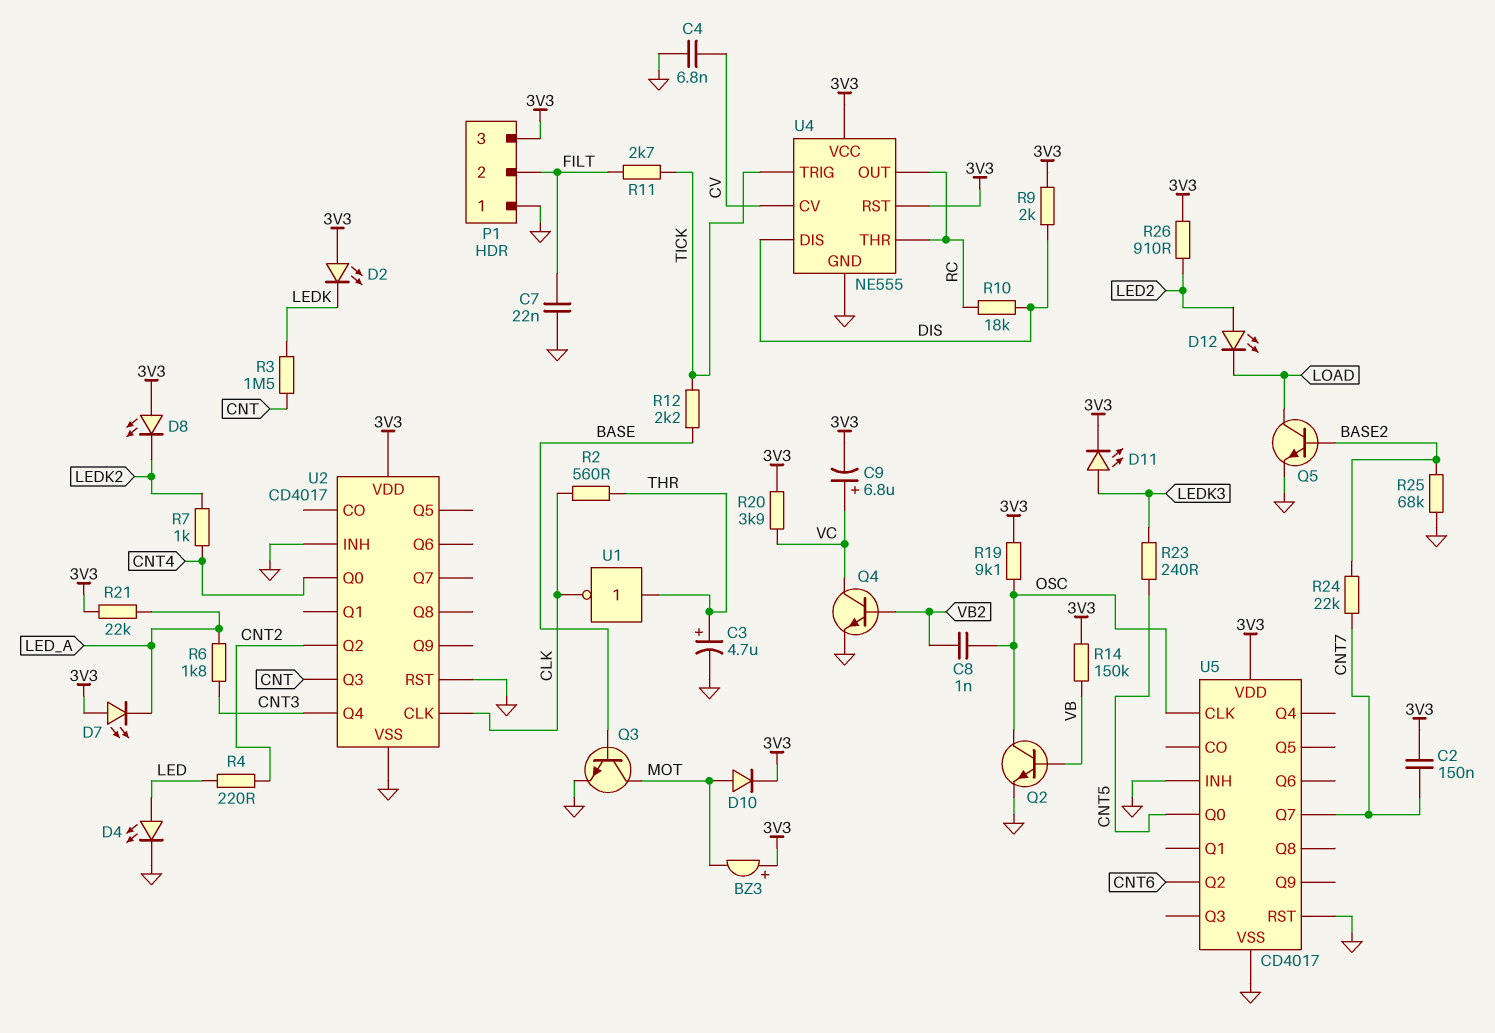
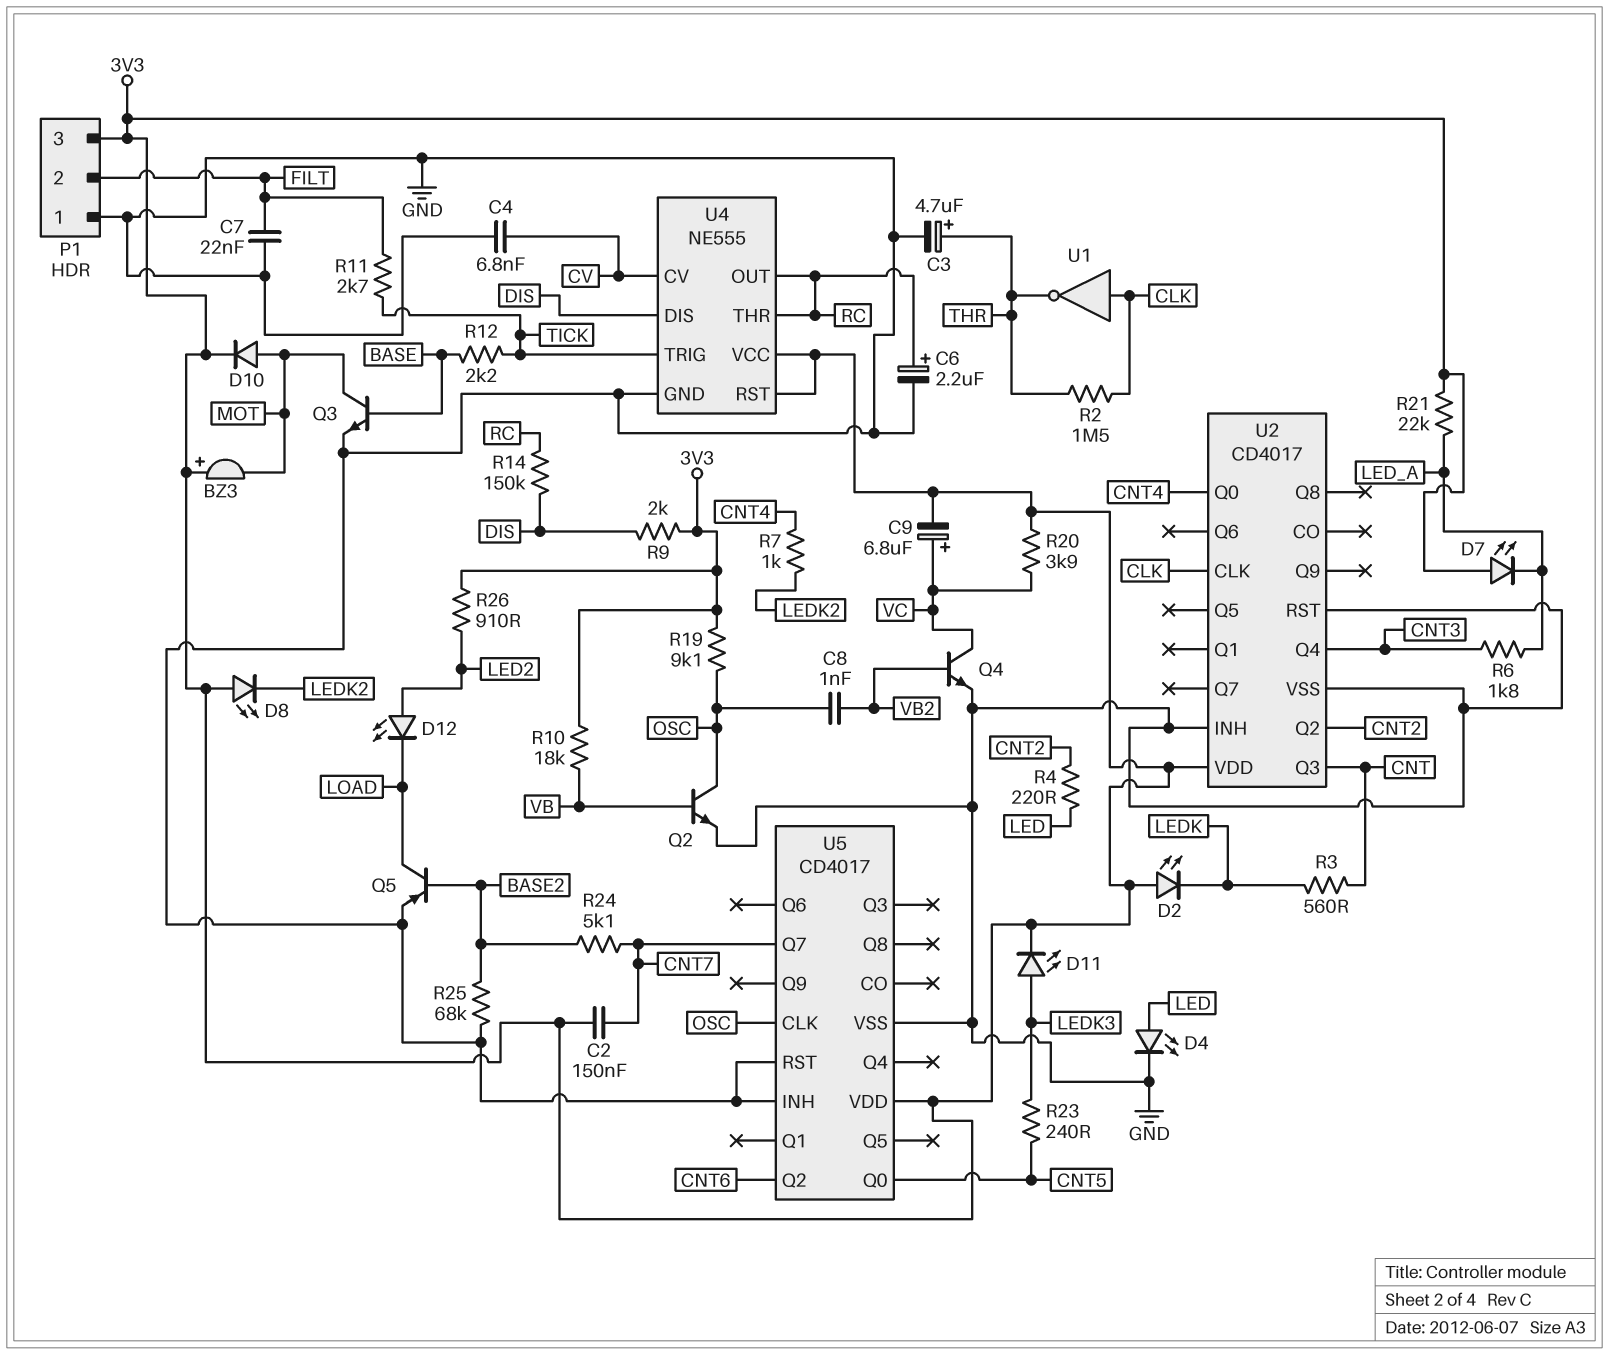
C6: none -> 2.2uF (plus RC, minus GND)
Q5: NPN (B BASE2, C LOAD, E GND) -> PNP (B BASE2, C LOAD, E GND)
R2: 560 (CLK, THR) -> 1.5M (CLK, THR)
R3: 1.5M (CNT, LEDK) -> 560 (CNT, LEDK)
R10: 18k (DIS, RC) -> 18k (3V3, VB)
R14: 150k (3V3, VB) -> 150k (DIS, RC)
R24: 22k (BASE2, CNT7) -> 5.1k (BASE2, CNT7)
U1: NOT (in THR, out CLK) -> NOT (in CLK, out THR)

